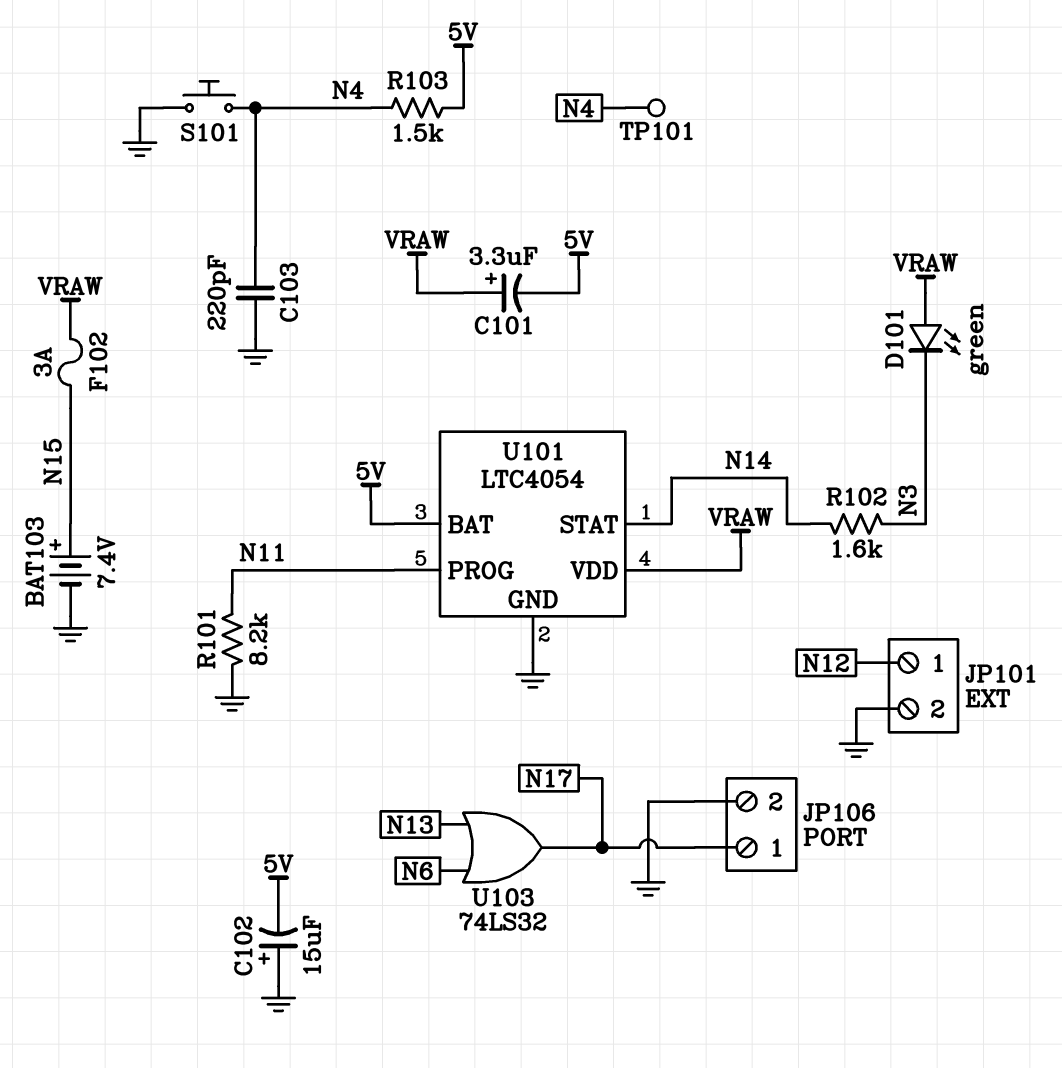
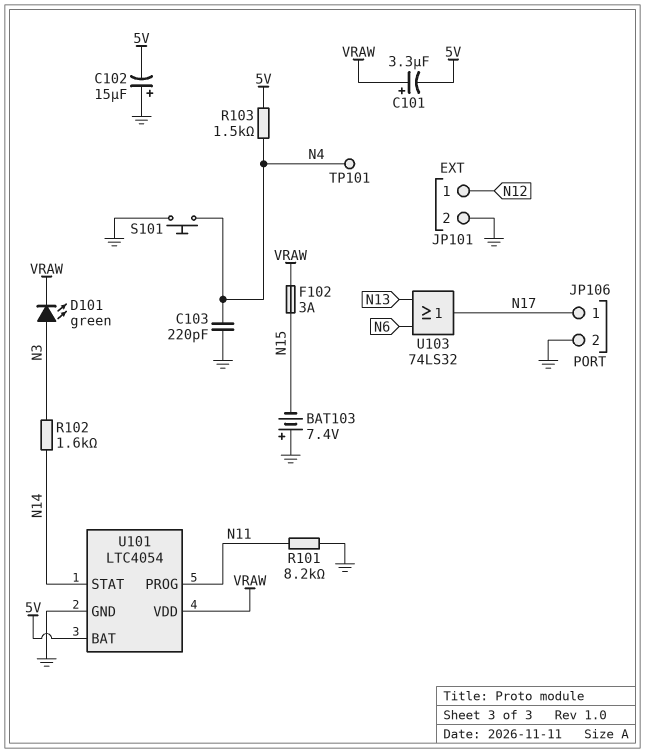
BAT103: 7.4V (plus N15, minus GND) -> 7.4V (plus GND, minus N15)
D101: LED green (A VRAW, K N3) -> LED green (A N3, K VRAW)

